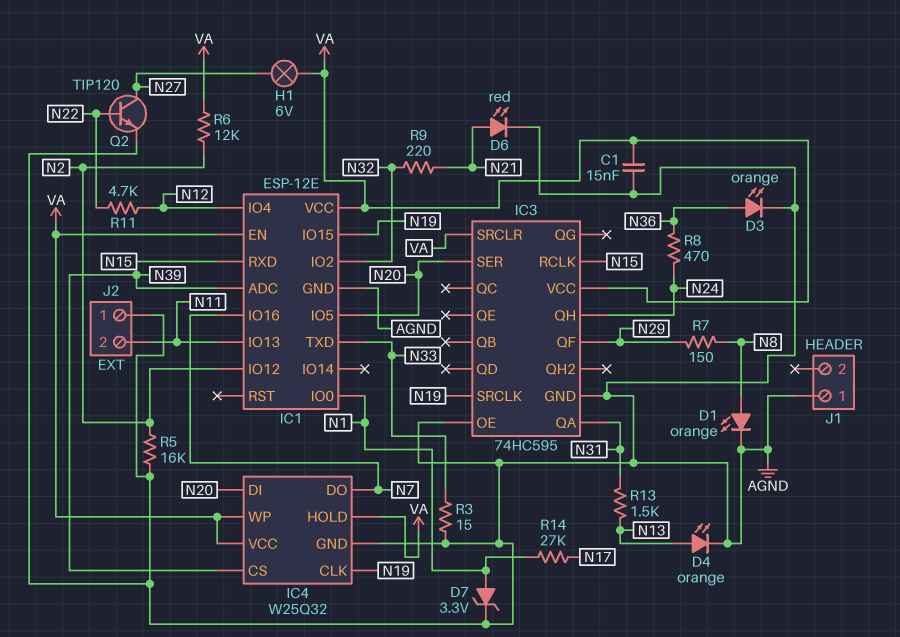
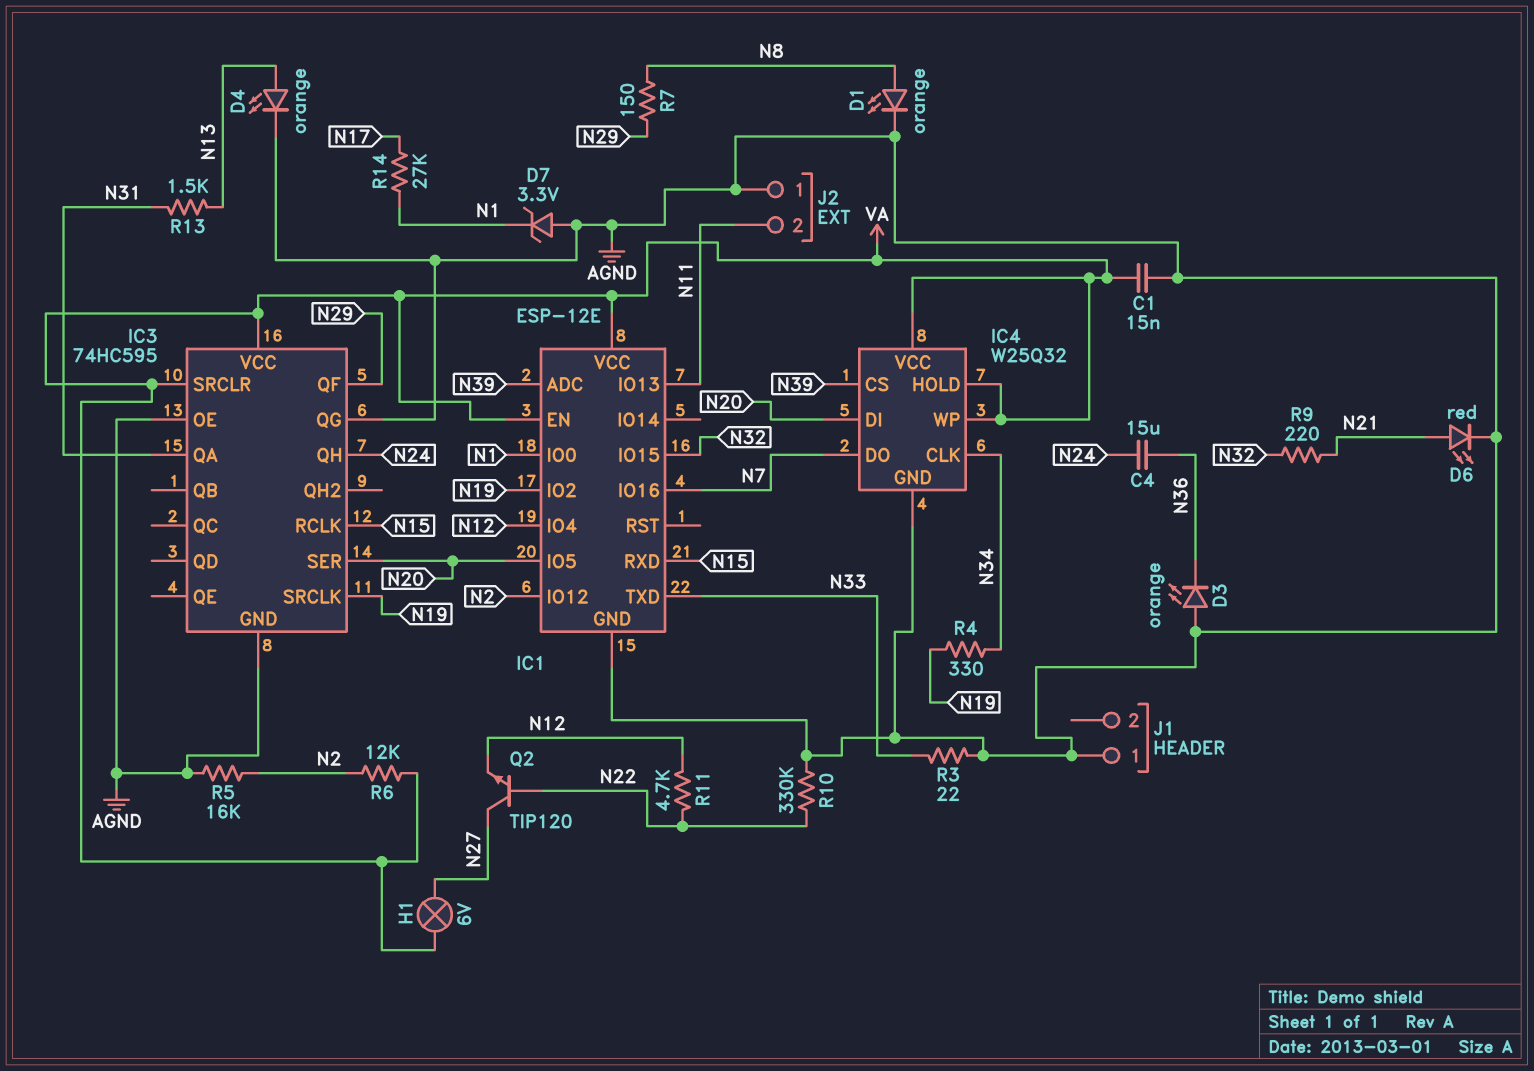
C4: none -> 15uF (N24, N36)
D3: LED orange (A N36, K AGND) -> LED orange (A AGND, K N36)
D7: zener 3.3V (A N1, K AGND) -> zener 3.3V (A AGND, K N1)
IC1 pin IO2: N32 -> N19
IC1 pin IO15: N19 -> N32
IC3 pin QG: none -> AGND
IC4 pin CLK: N19 -> N34
Q2: NPN TIP120 (B N22, C N27, E AGND) -> NPN TIP120 (B N22, C N27, E N12)
R3: 15 (AGND, N33) -> 22 (AGND, N33)
R4: none -> 330 (N19, N34)
R8: 470 (N24, N36) -> none
R10: none -> 330k (AGND, N22)

